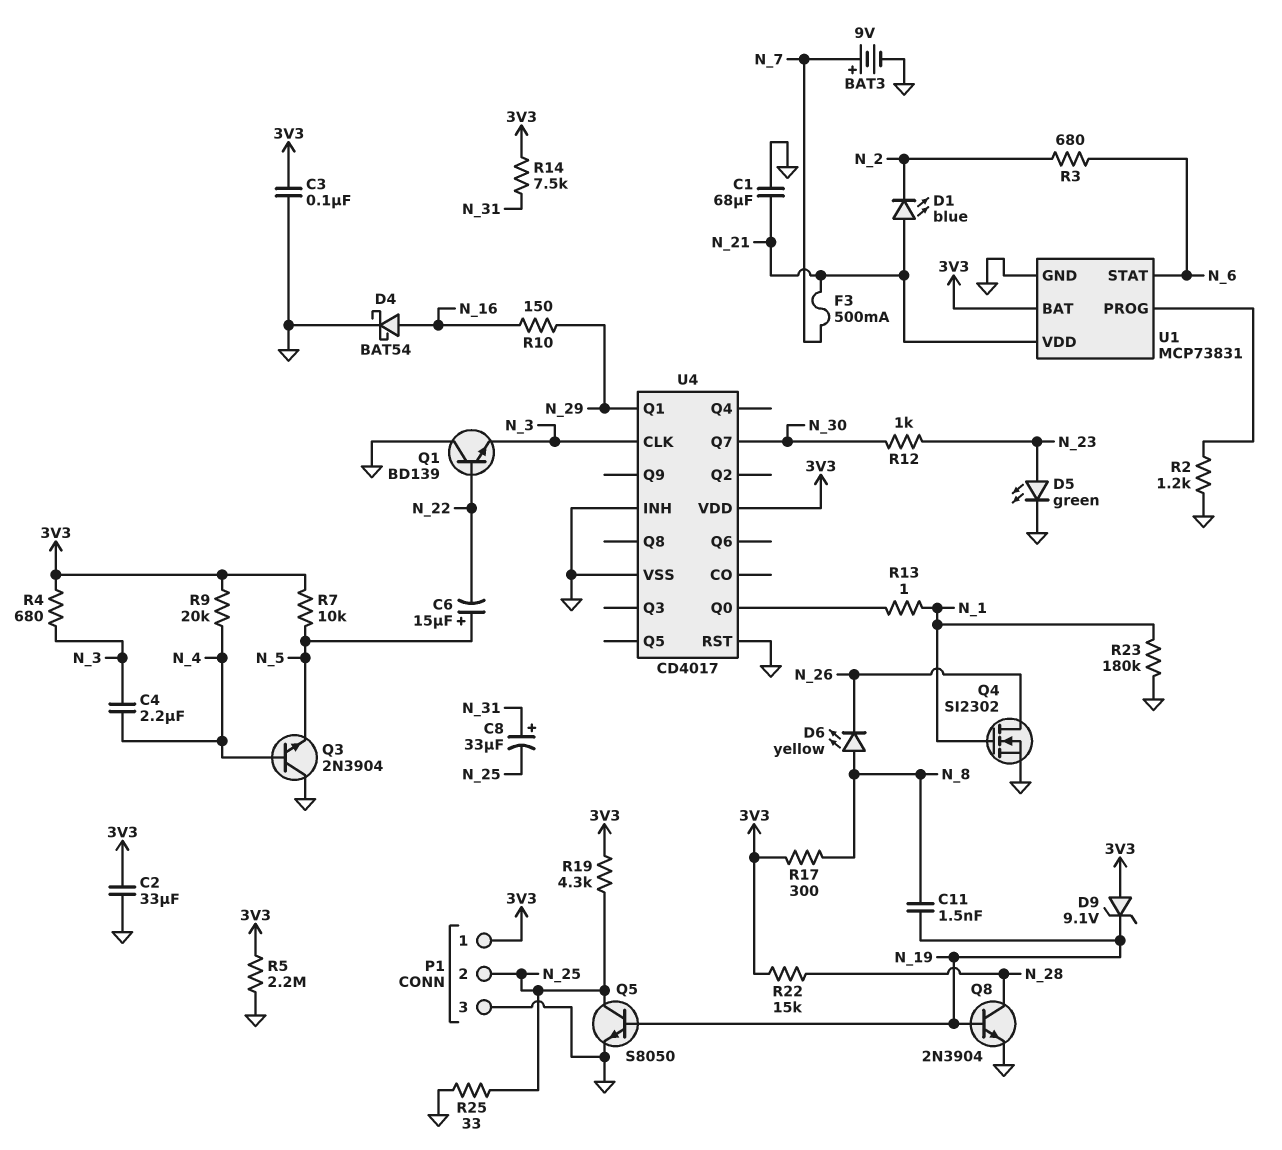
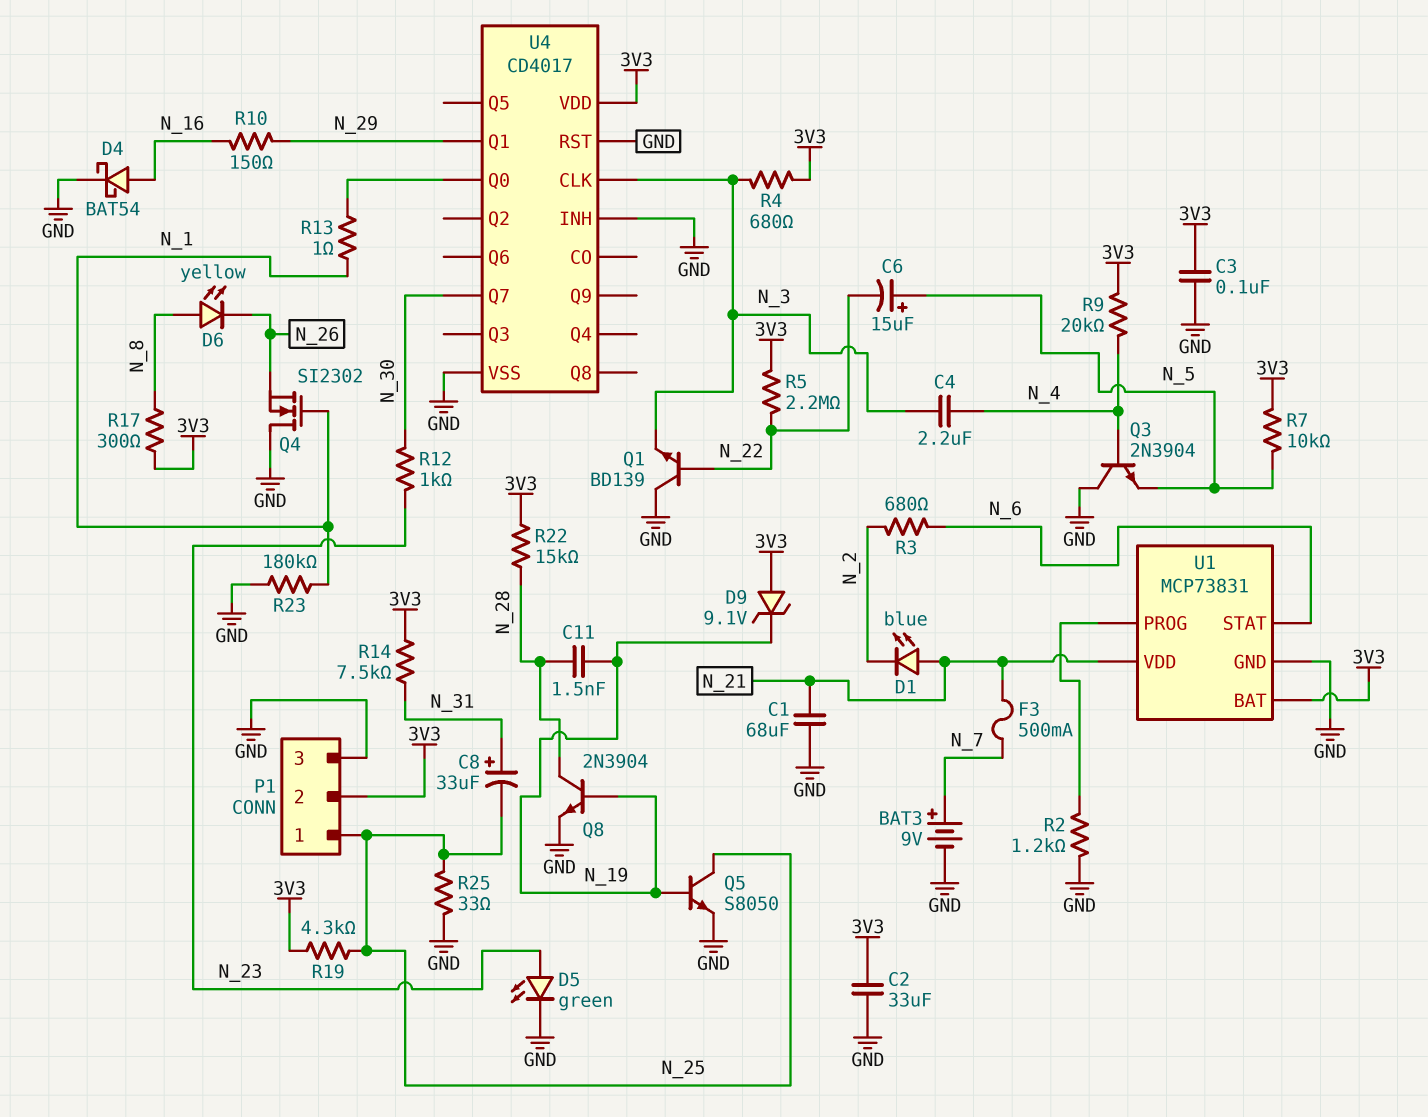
C11: 1.5nF (N_8, N_19) -> 1.5nF (N_19, N_28)
P1 pin 1: 3V3 -> N_25
P1 pin 2: N_25 -> 3V3
Q4: NMOS SI2302 (G N_1, D N_26, S GND) -> NMOS SI2302 (G N_1, D GND, S N_26)
R5: 2.2M (3V3, GND) -> 2.2M (3V3, N_22)

